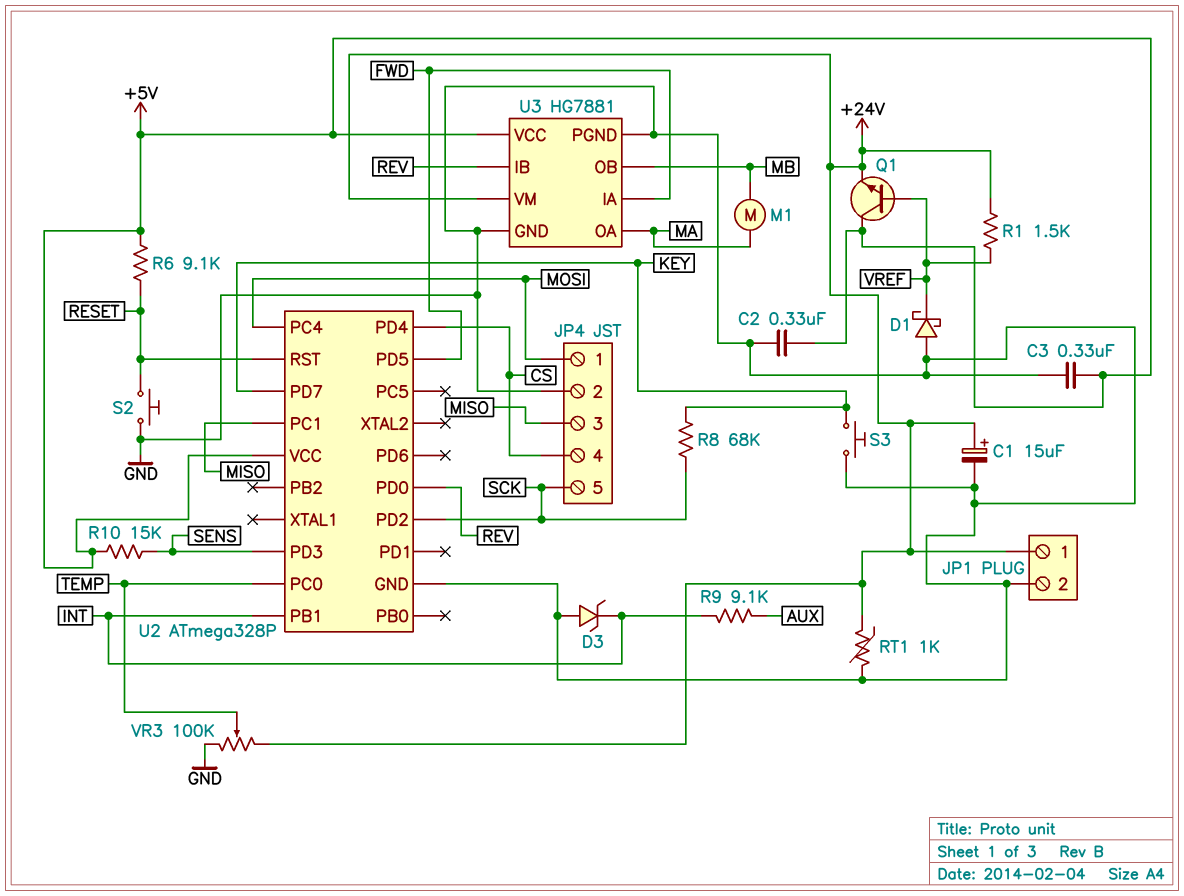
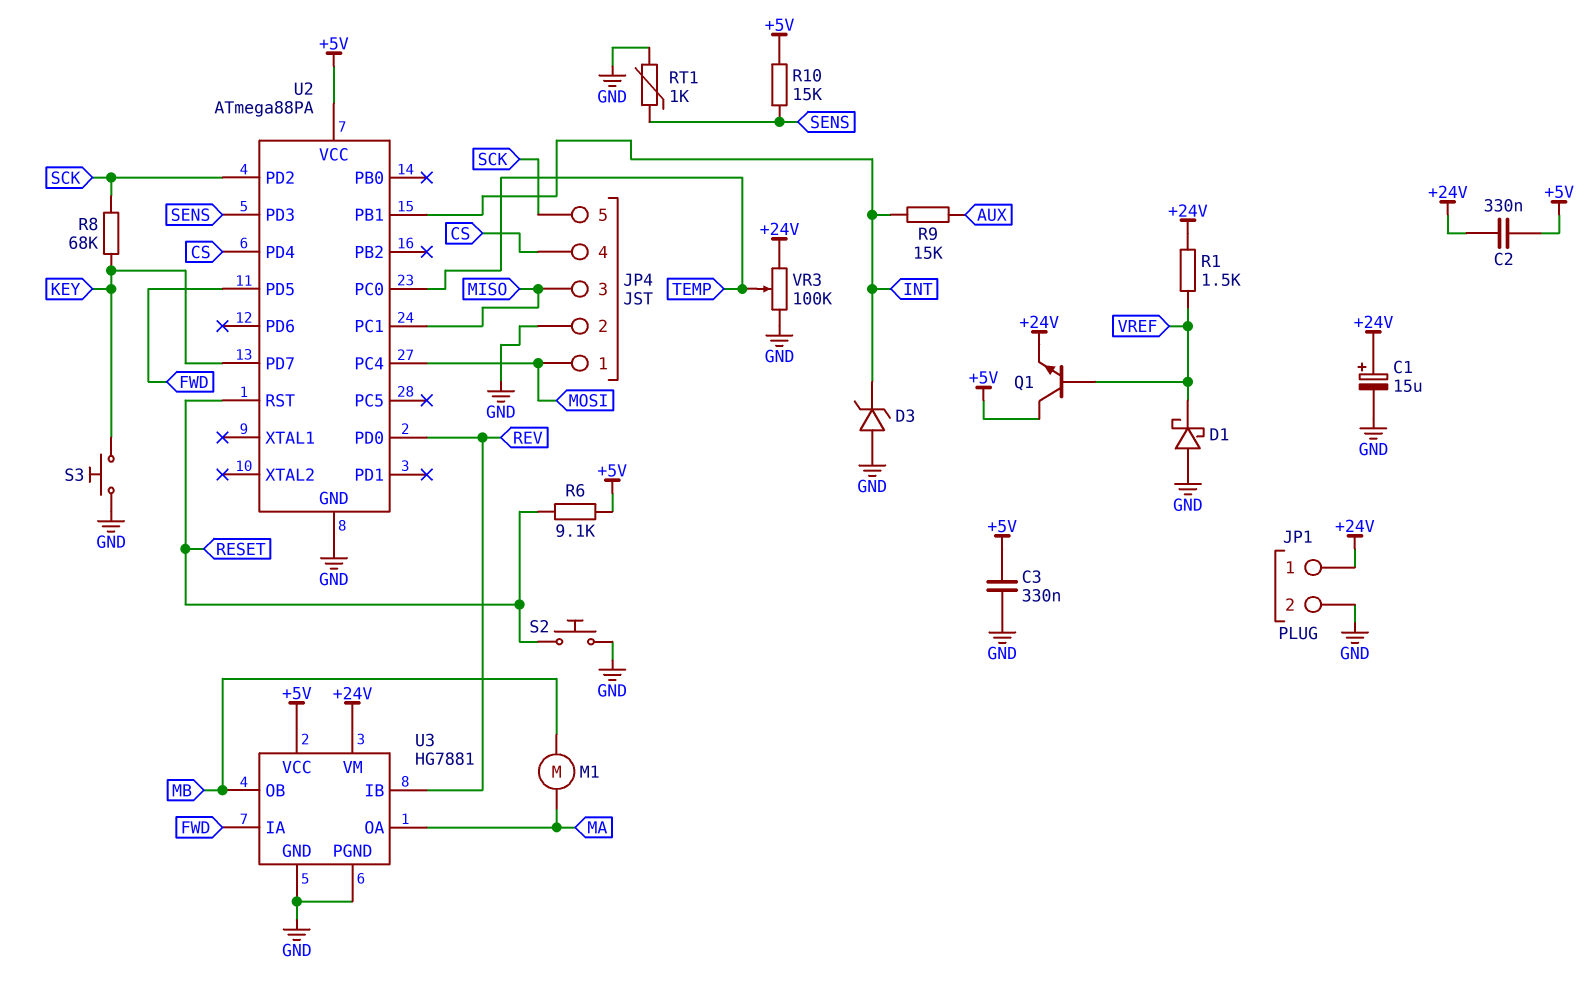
C2: 330nF (+5V, GND) -> 330nF (+5V, +24V)
R9: 9.1k (AUX, INT) -> 15k (AUX, INT)
RT1: 1k (+24V, GND) -> 1k (GND, SENS)
U2: ATmega328P -> ATmega88PA

